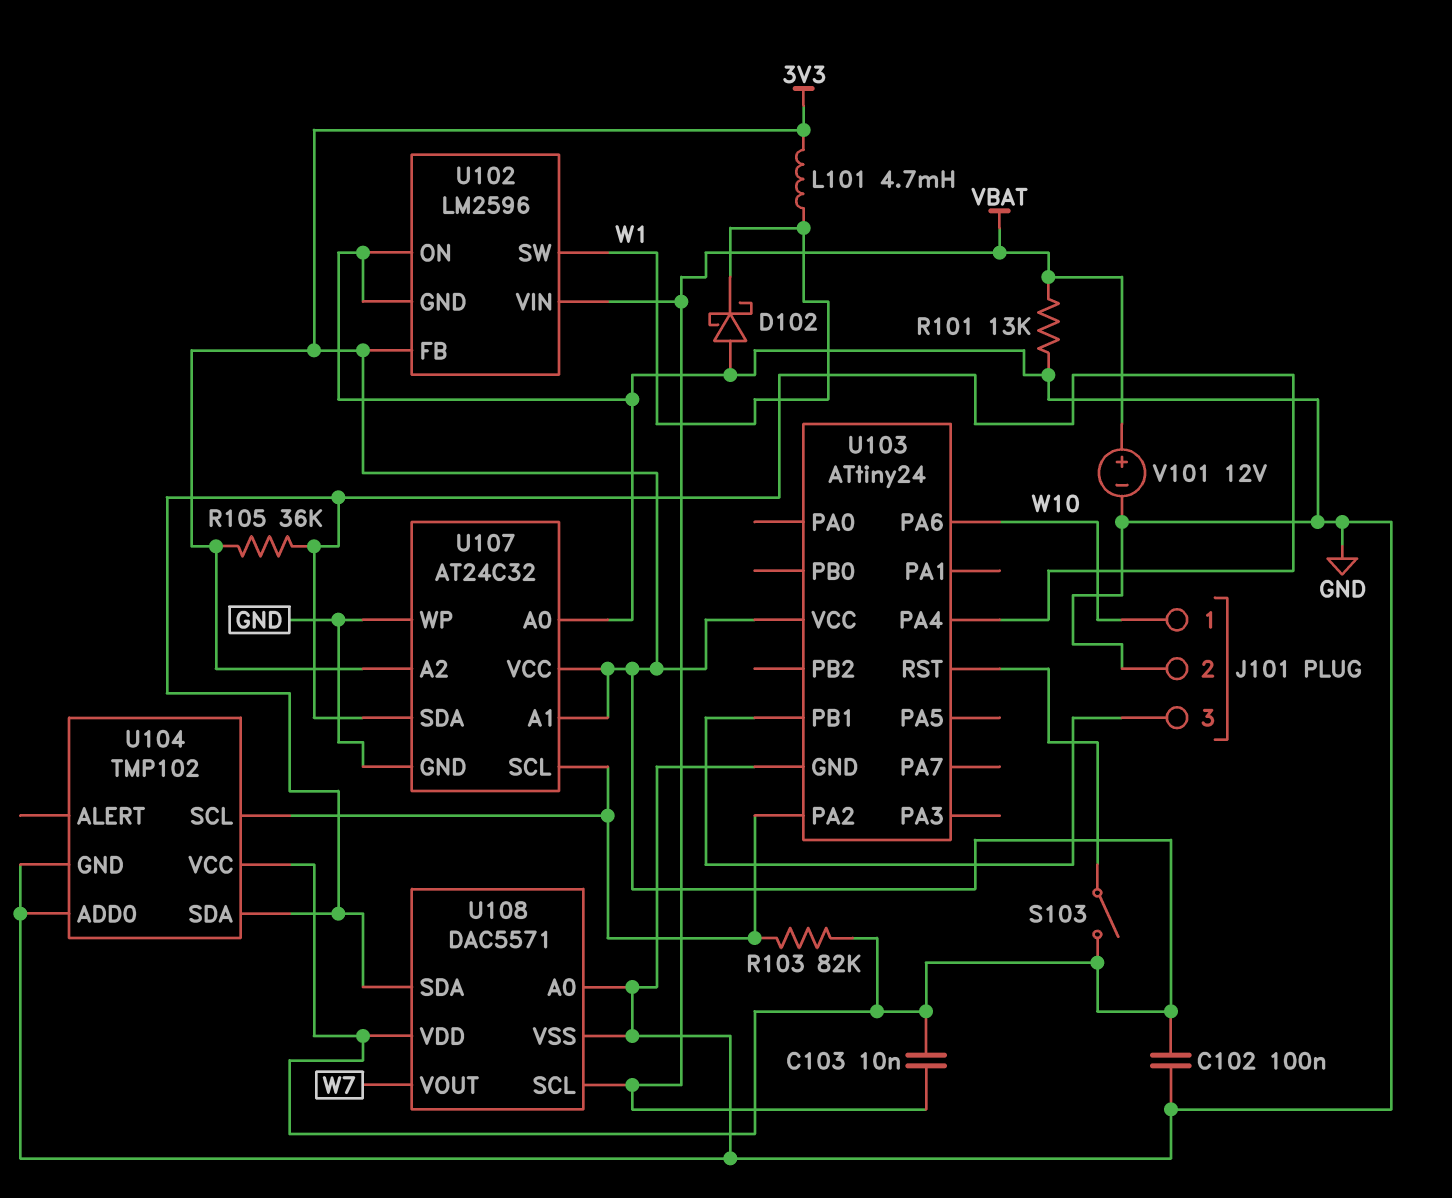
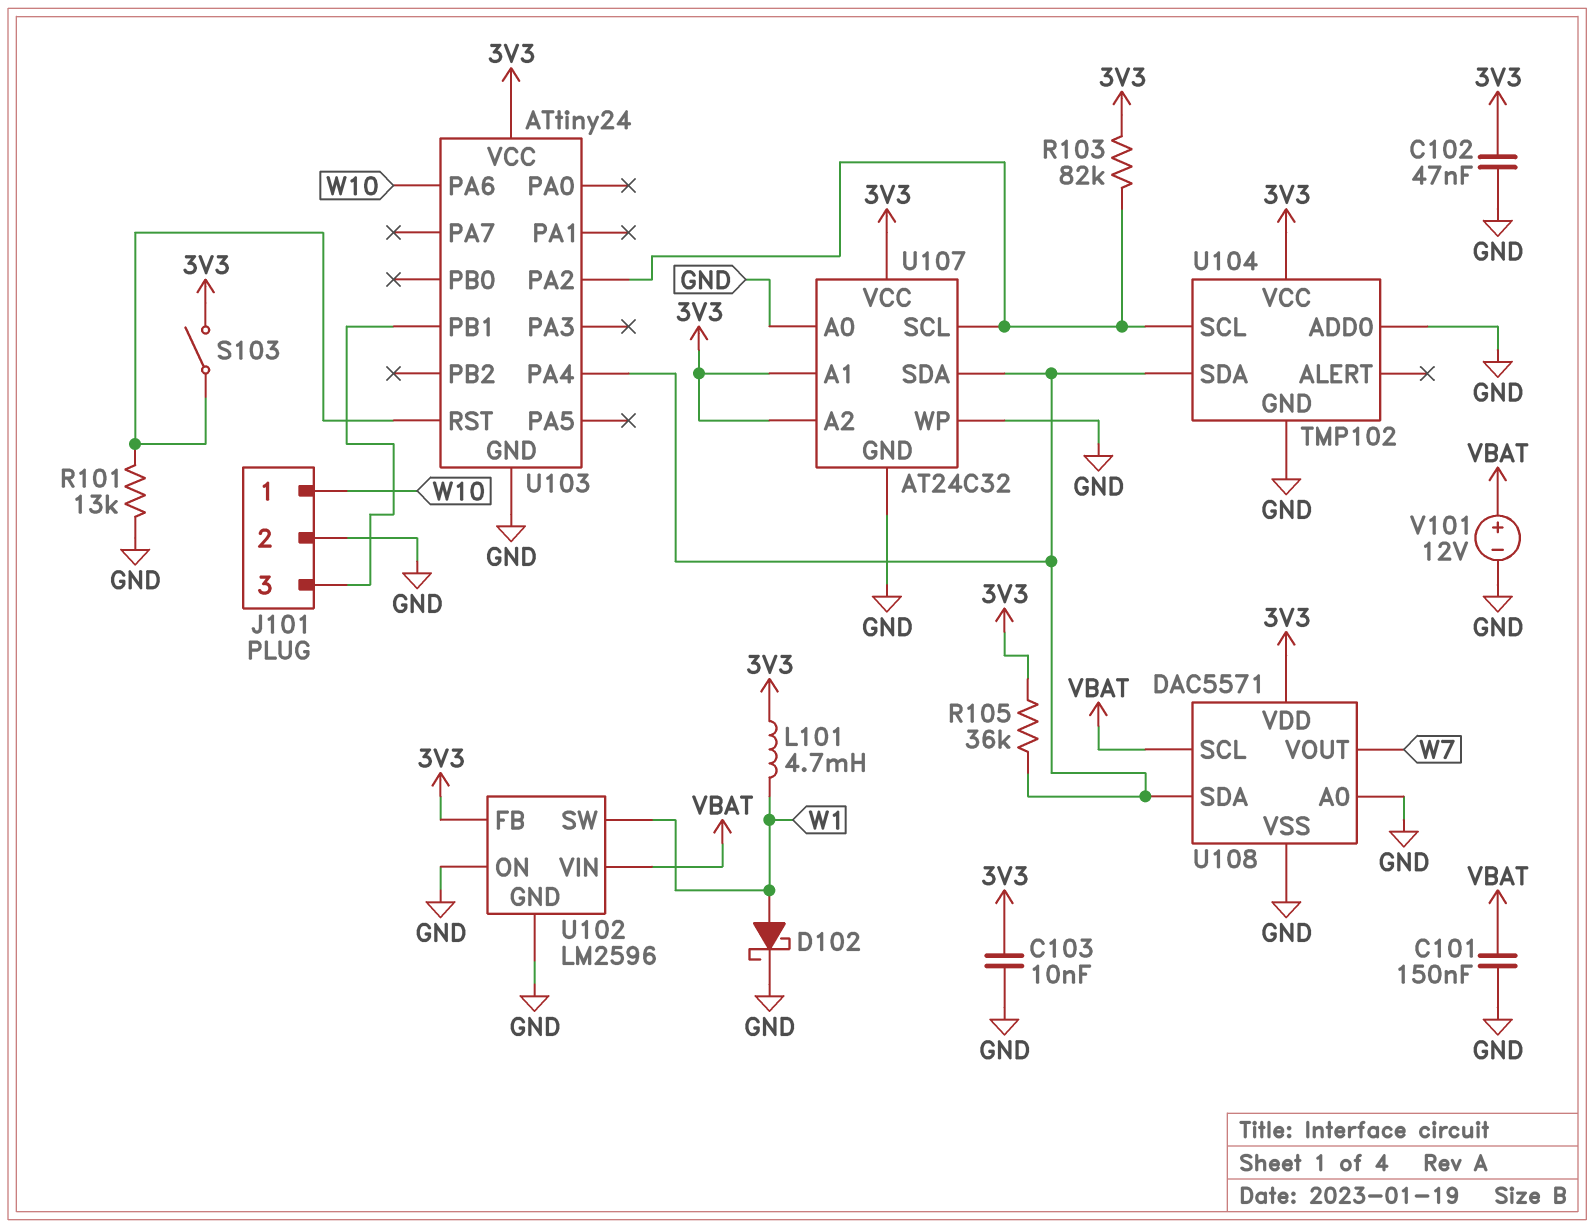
C101: none -> 150nF (GND, VBAT)
C102: 100nF (3V3, GND) -> 47nF (3V3, GND)
C103: 10nF (3V3, VBAT) -> 10nF (3V3, GND)
D102: schottky (A GND, K W1) -> schottky (A W1, K GND)
R101: 13k (GND, VBAT) -> 13k (GND, U103/RST)

